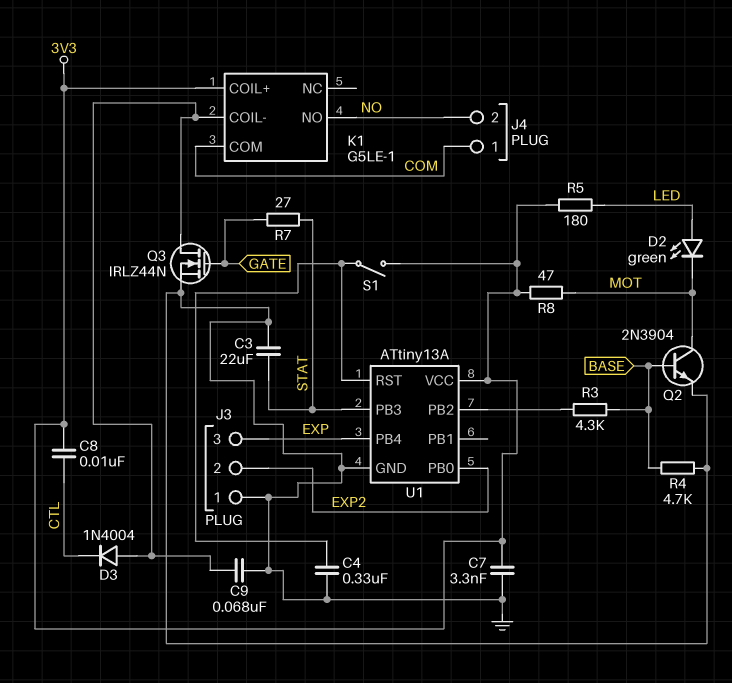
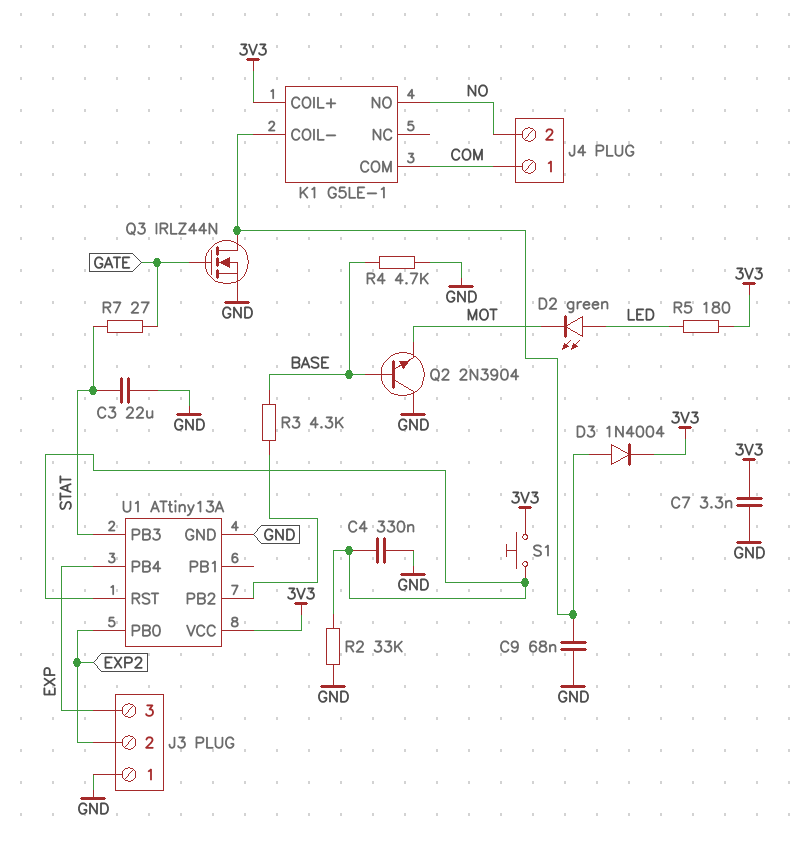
C8: 10nF (3V3, CTL) -> none
D3: diode 1N4004 (A K1/COIL-, K CTL) -> diode 1N4004 (A K1/COIL-, K 3V3)
Q2: NPN 2N3904 (B BASE, C MOT, E GND) -> NPN 2N3904 (B BASE, C GND, E MOT)
R2: none -> 33k (GND, U1/RST)
R8: 47 (3V3, MOT) -> none
S1: switch (3V3, U1/RST) -> button (3V3, U1/RST)

